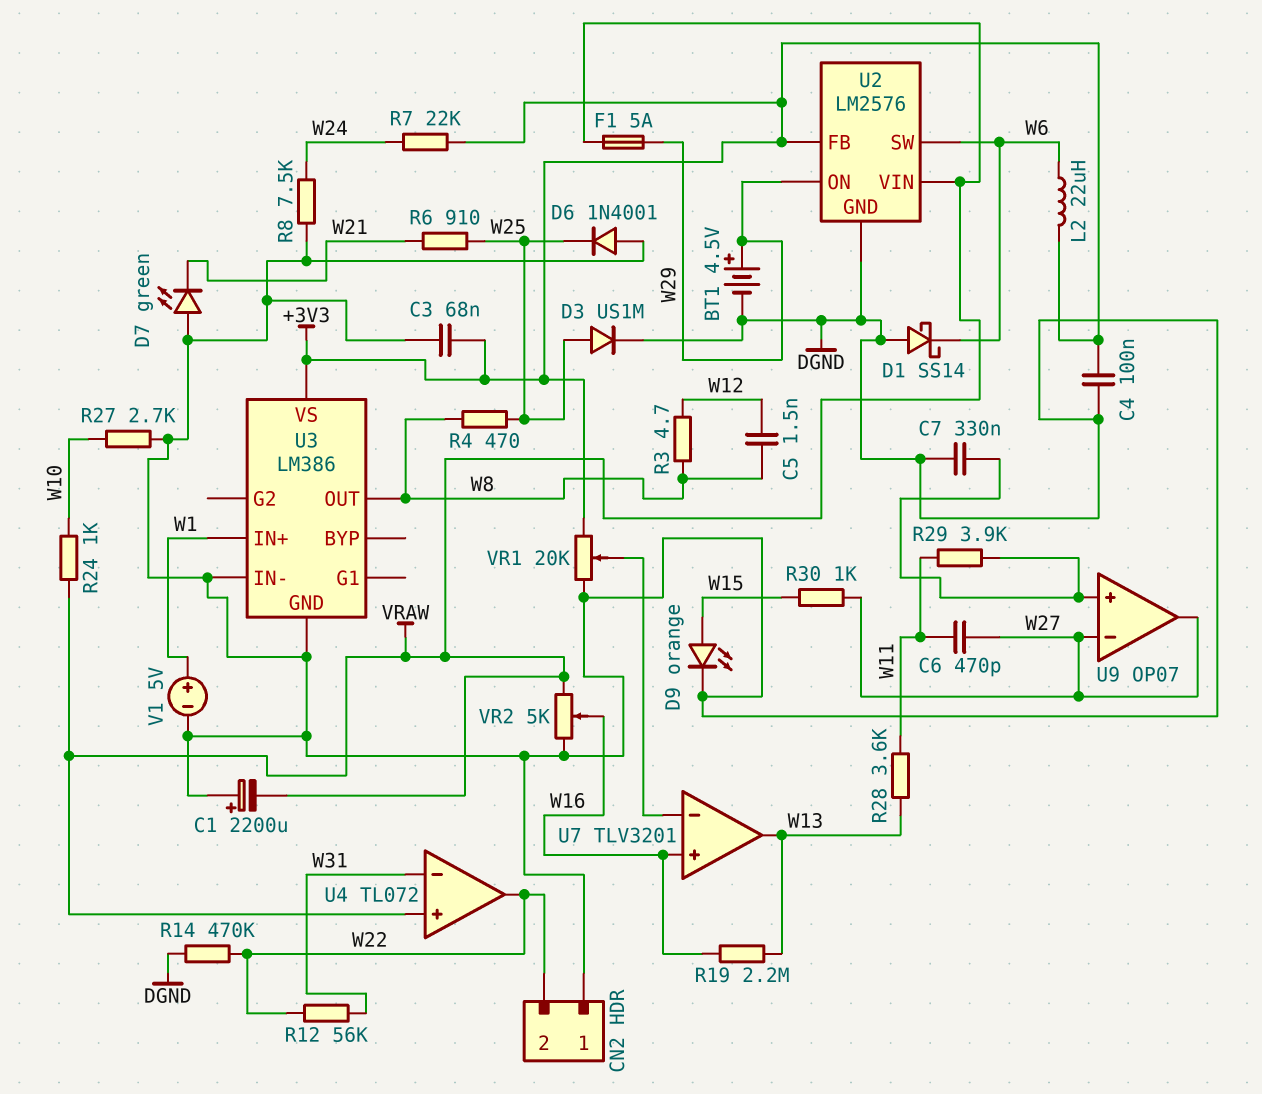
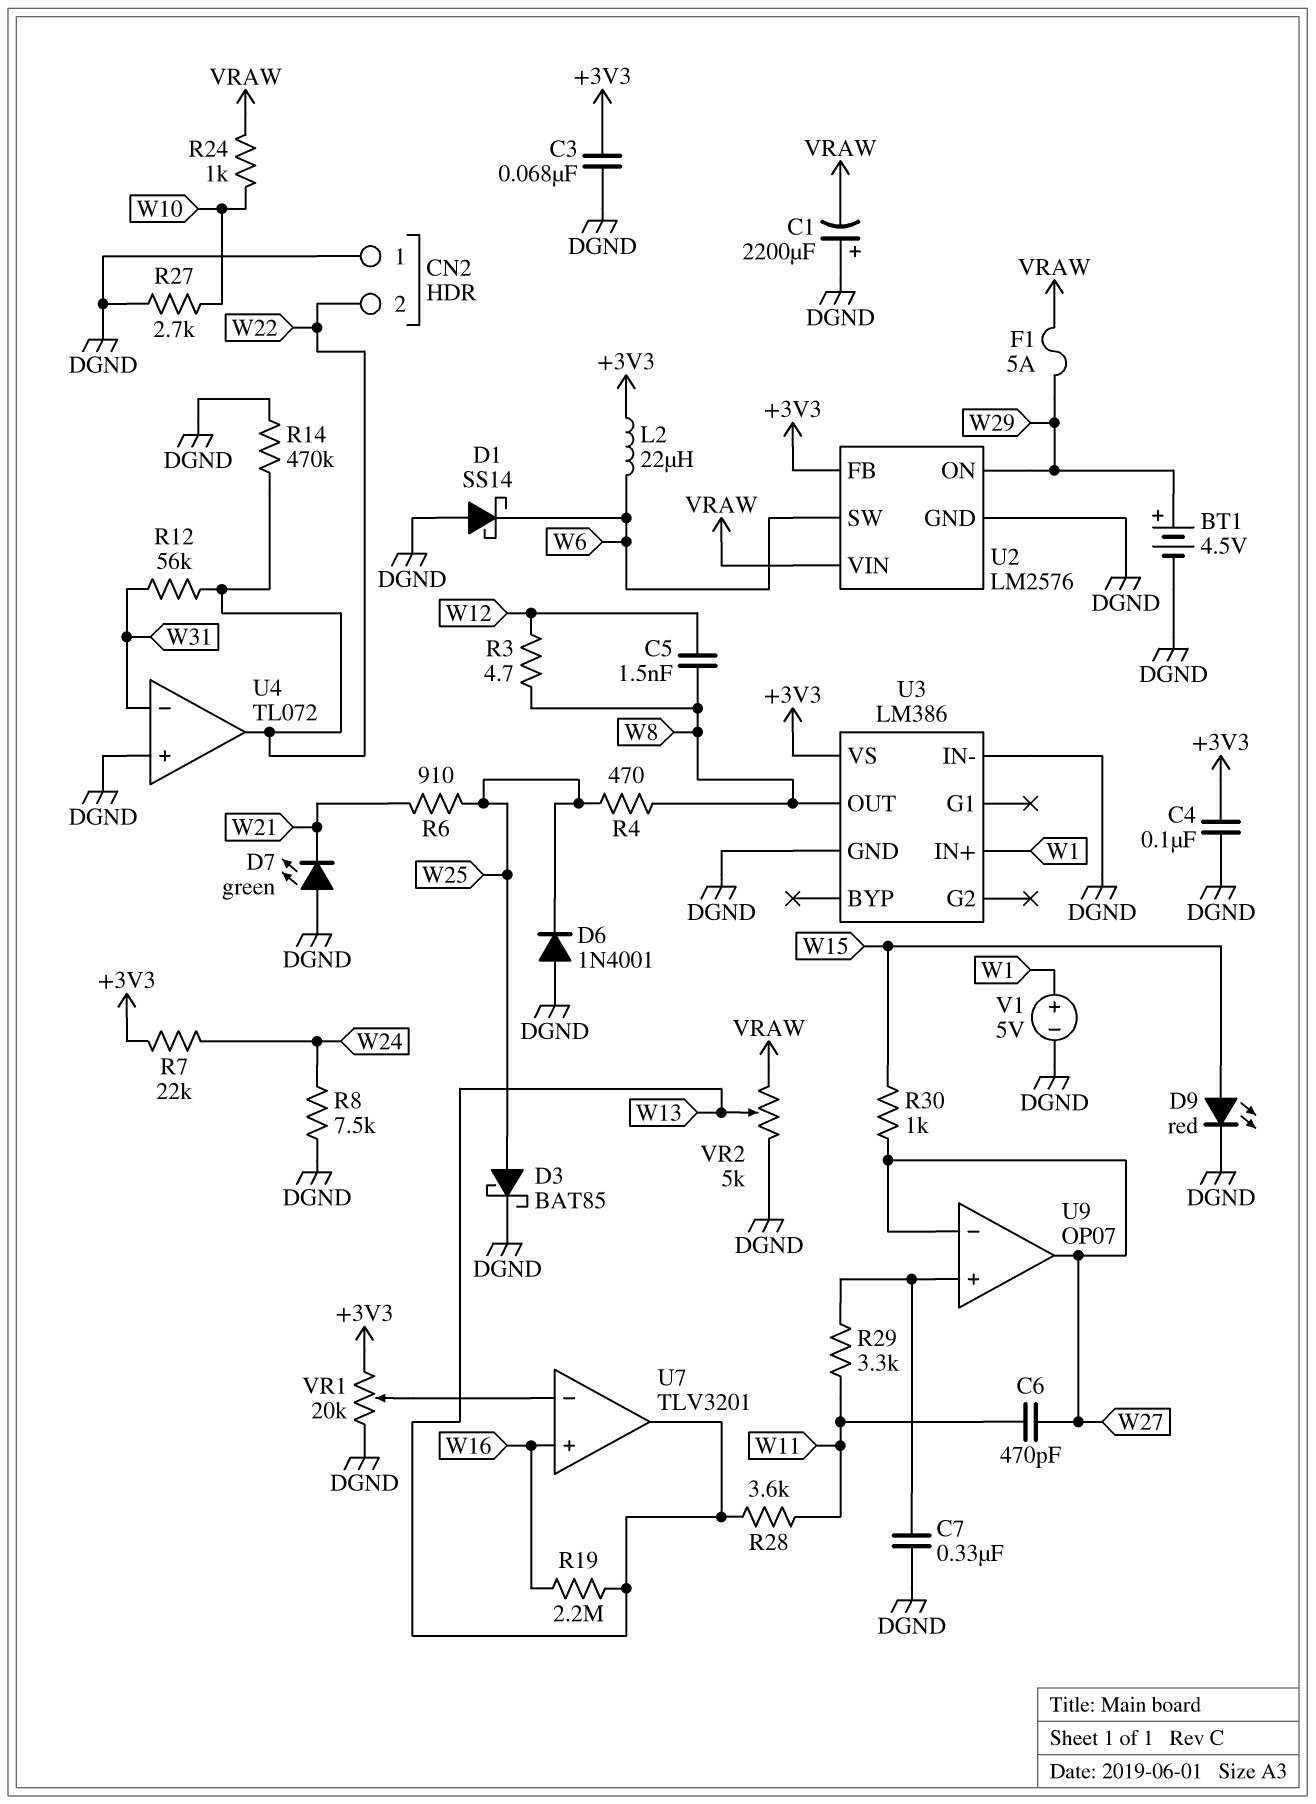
D3: diode US1M (A W25, K DGND) -> schottky BAT85 (A W25, K DGND)
D9: LED orange (A W15, K DGND) -> LED red (A W15, K DGND)
R29: 3.9k (U9/in+, W11) -> 3.3k (U9/in+, W11)
U4 pin in+: VRAW -> DGND
VR2: 5k (DGND, VRAW, wiper W16) -> 5k (DGND, VRAW, wiper W13)

